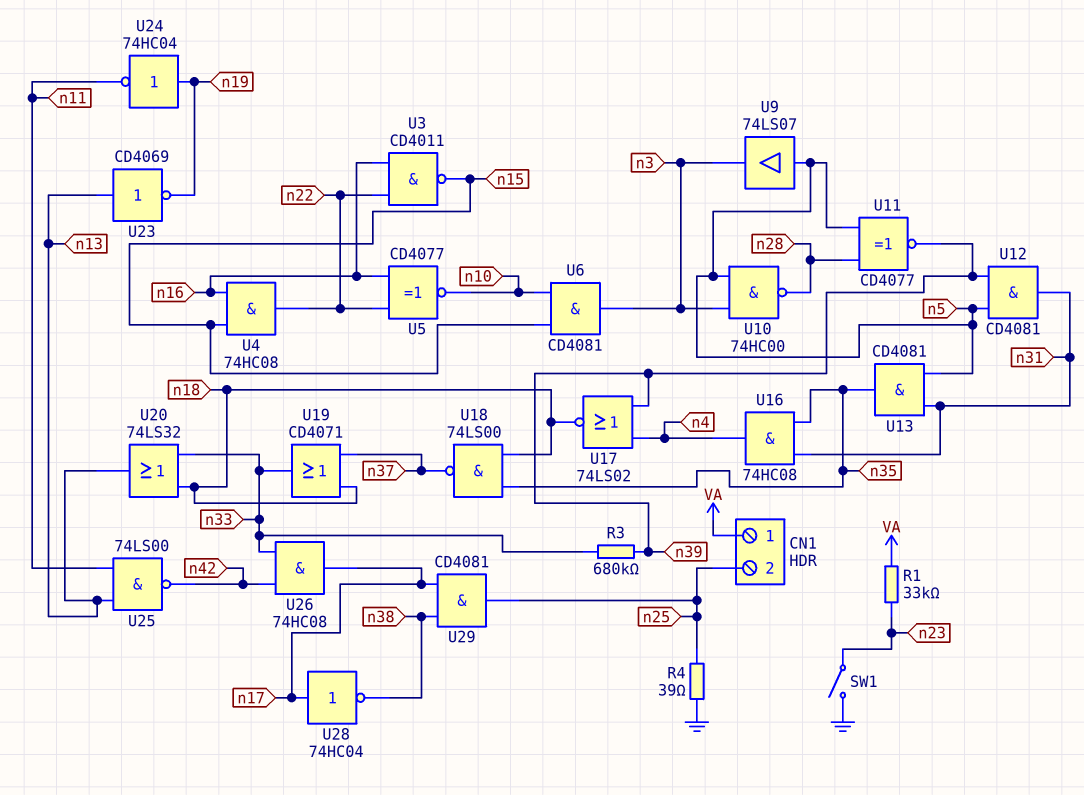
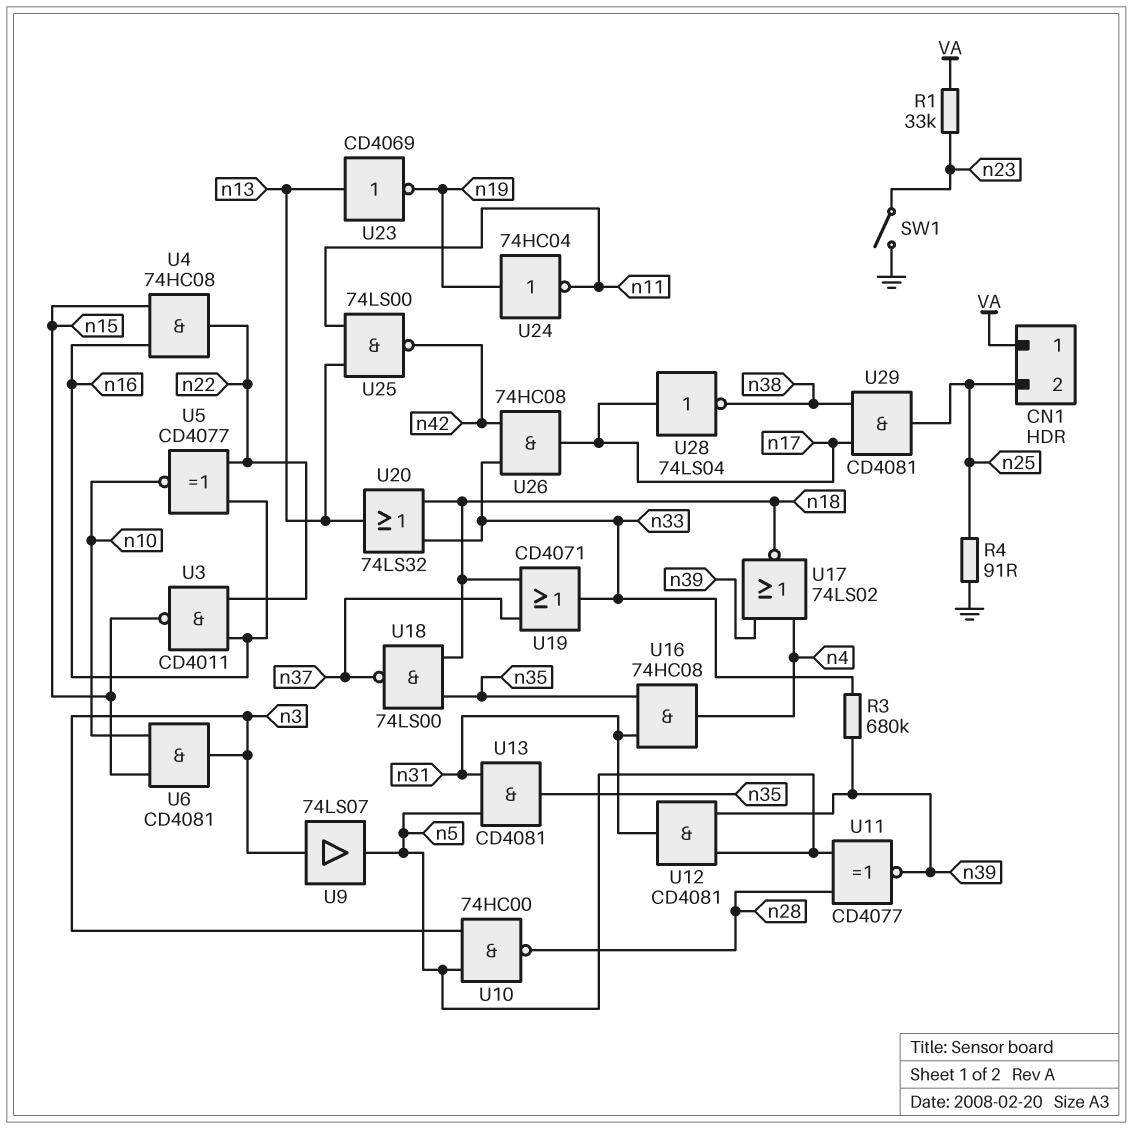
R4: 39 (GND, n25) -> 91 (GND, n25)
U9: buffer 74LS07 (in n5, out n3) -> buffer 74LS07 (in n3, out n5)
U28: NOT 74HC04 (in n17, out n38) -> NOT 74LS04 (in n17, out n38)

